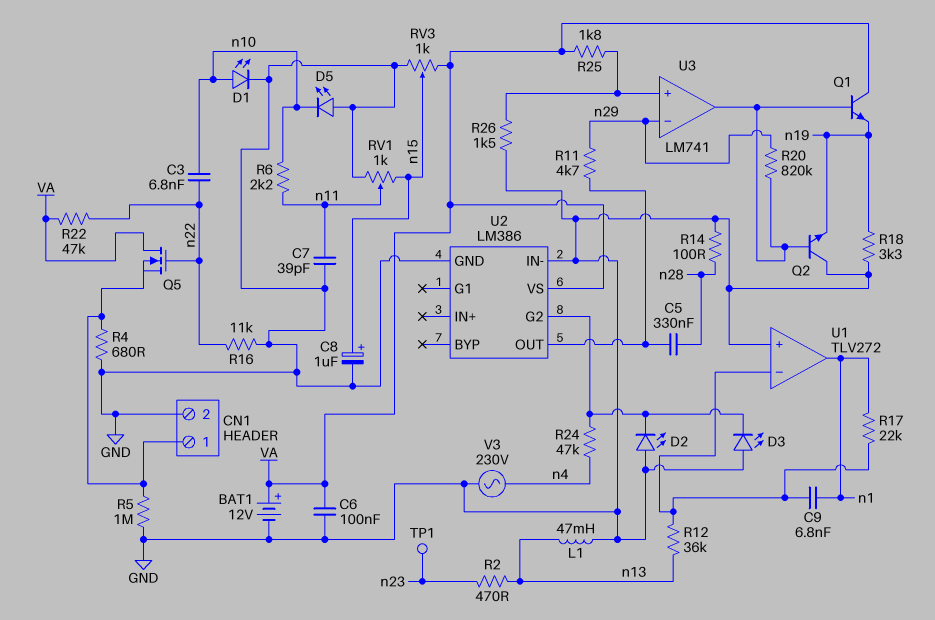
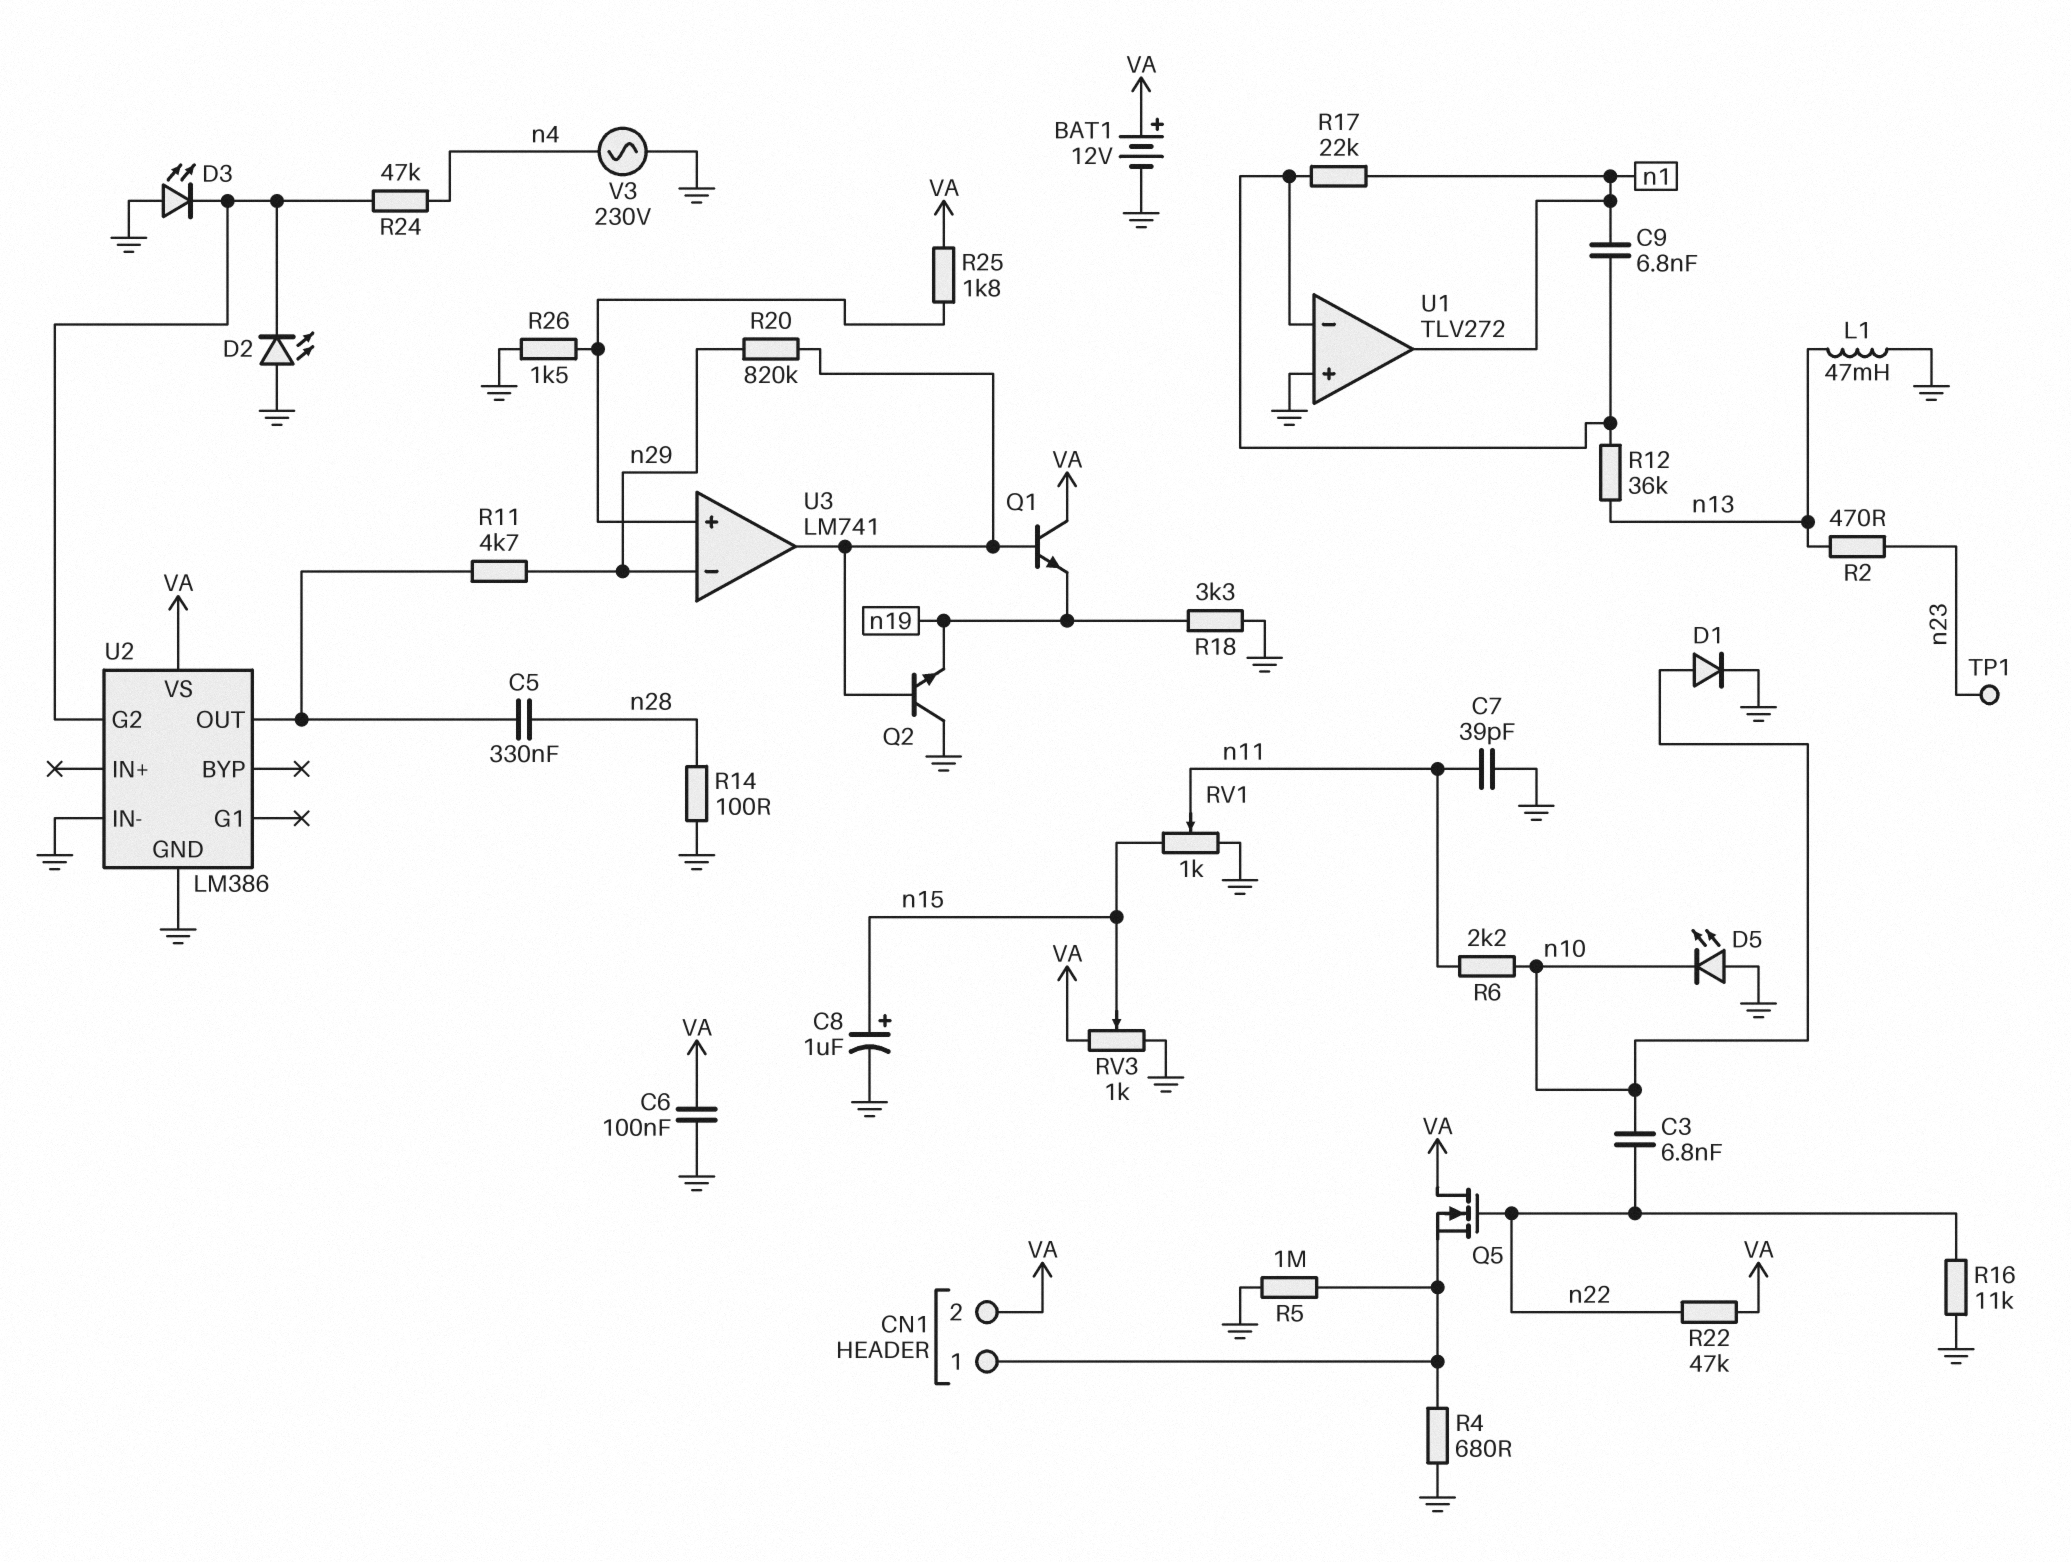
CN1 pin 2: GND -> VA
D1: LED (A n10, K GND) -> diode (A n10, K GND)

